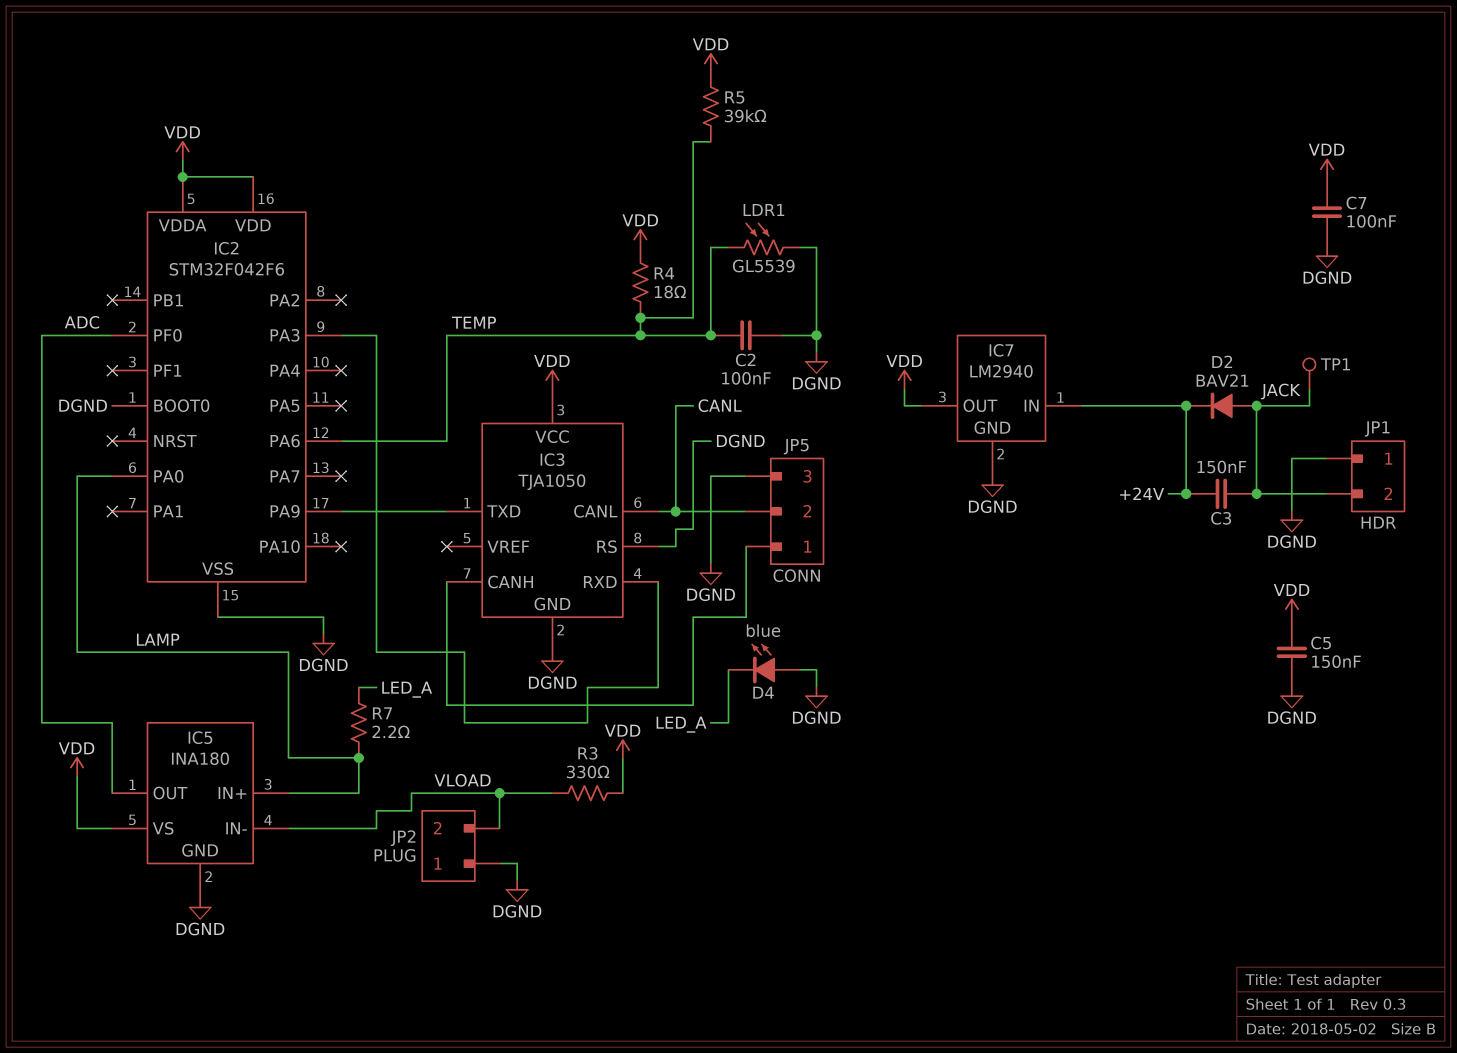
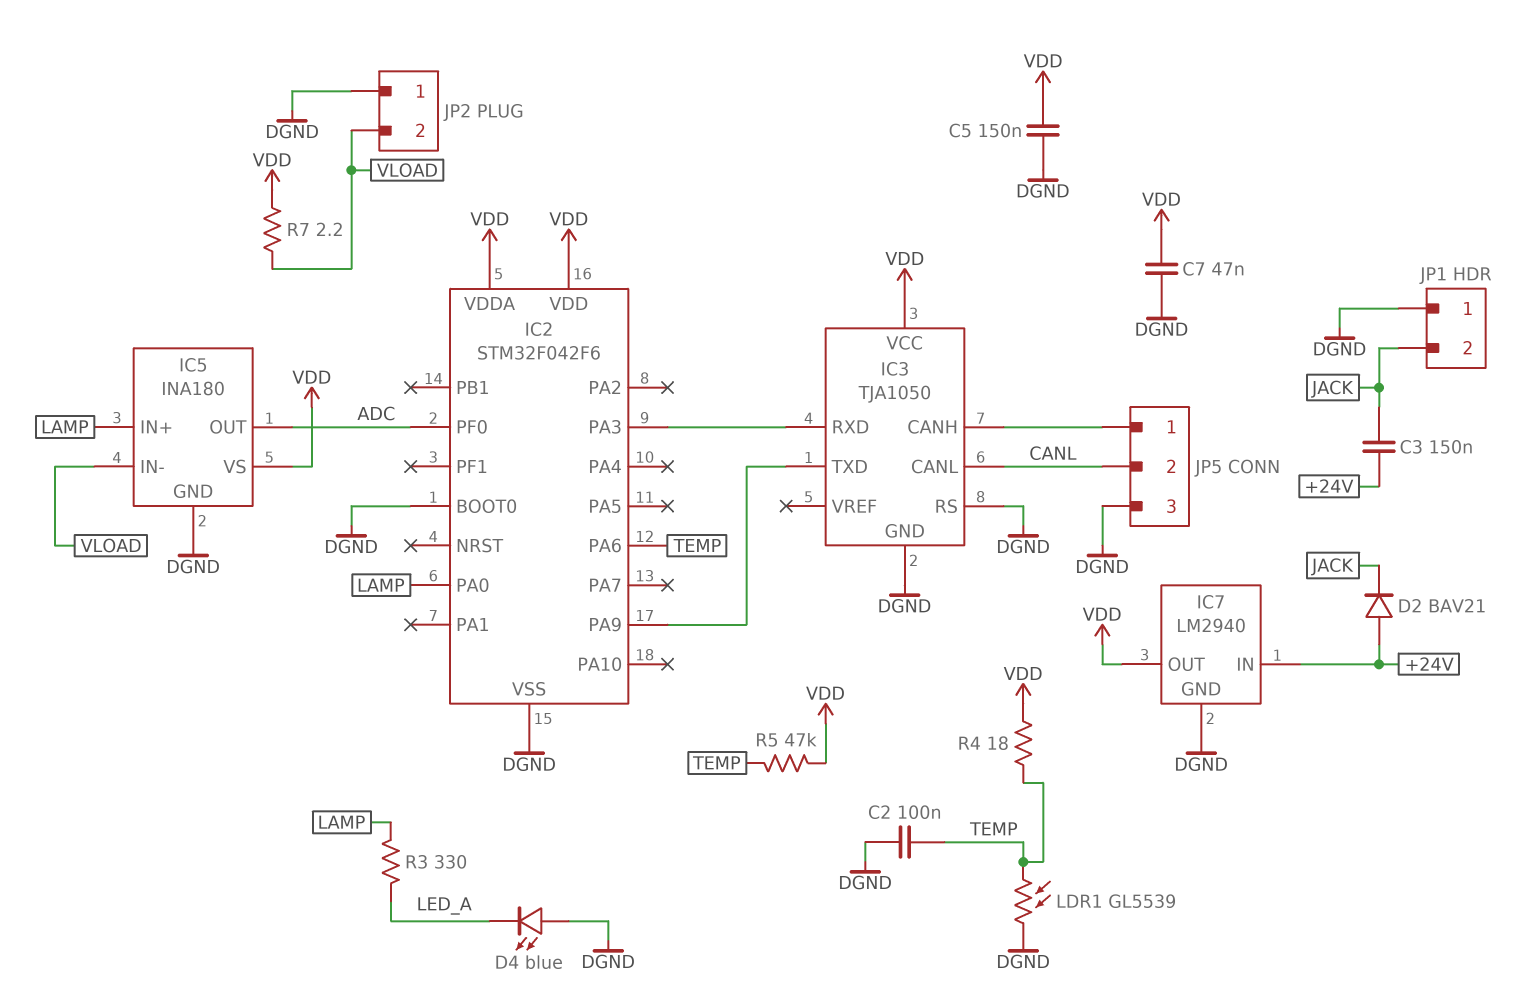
C7: 100nF (DGND, VDD) -> 47nF (DGND, VDD)
D2: diode BAV21 (A JACK, K +24V) -> diode BAV21 (A +24V, K JACK)
R3: 330 (VDD, VLOAD) -> 330 (LAMP, LED_A)
R5: 39k (TEMP, VDD) -> 47k (TEMP, VDD)
R7: 2.2 (LAMP, LED_A) -> 2.2 (VDD, VLOAD)
TP1: test point (JACK) -> none

